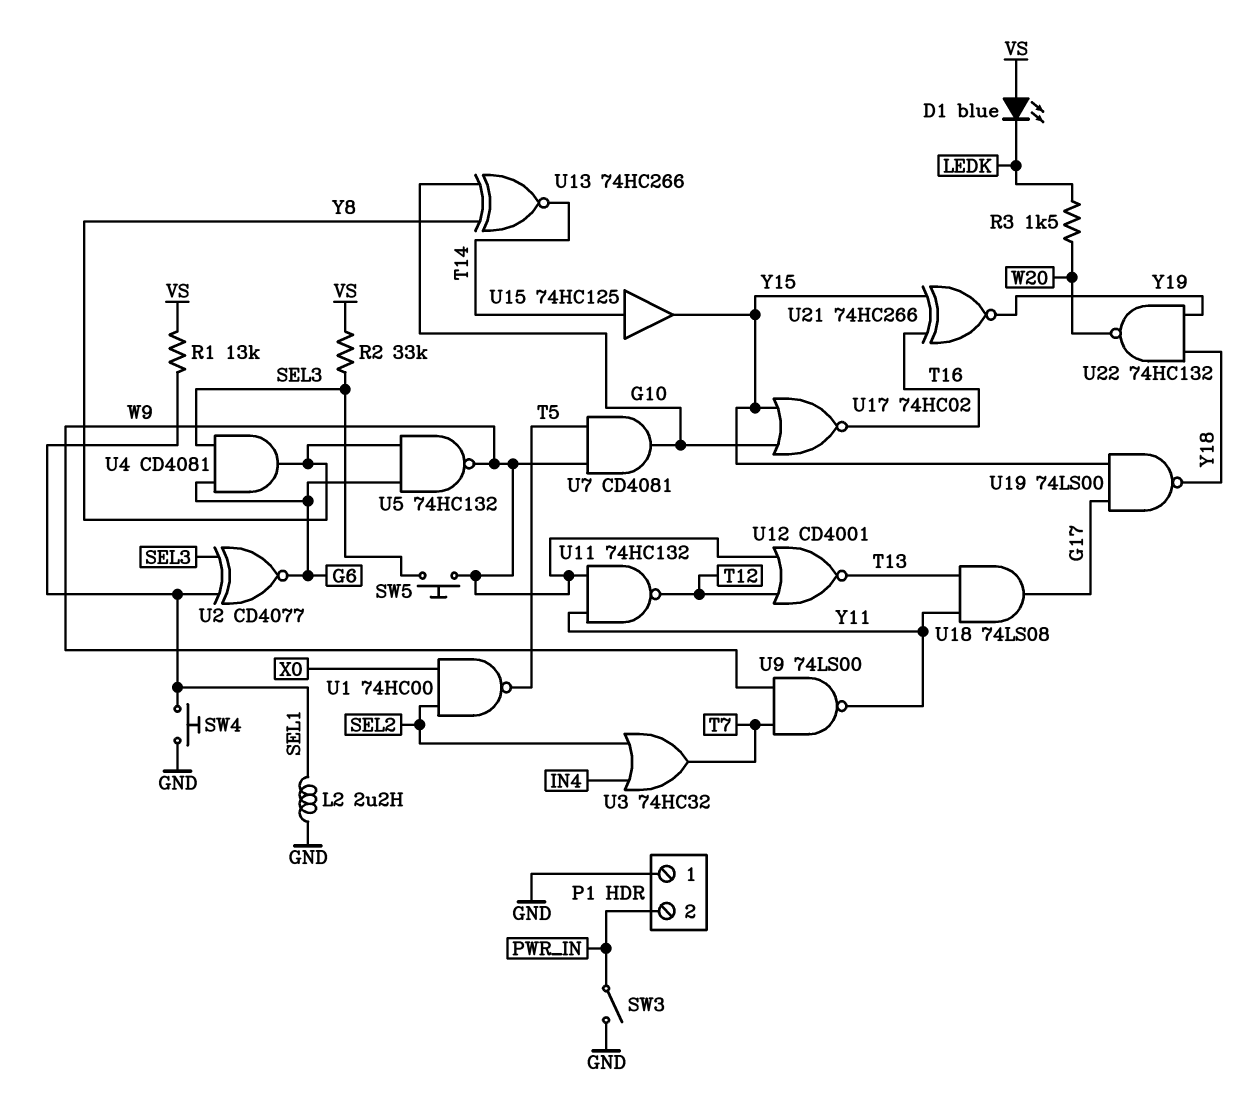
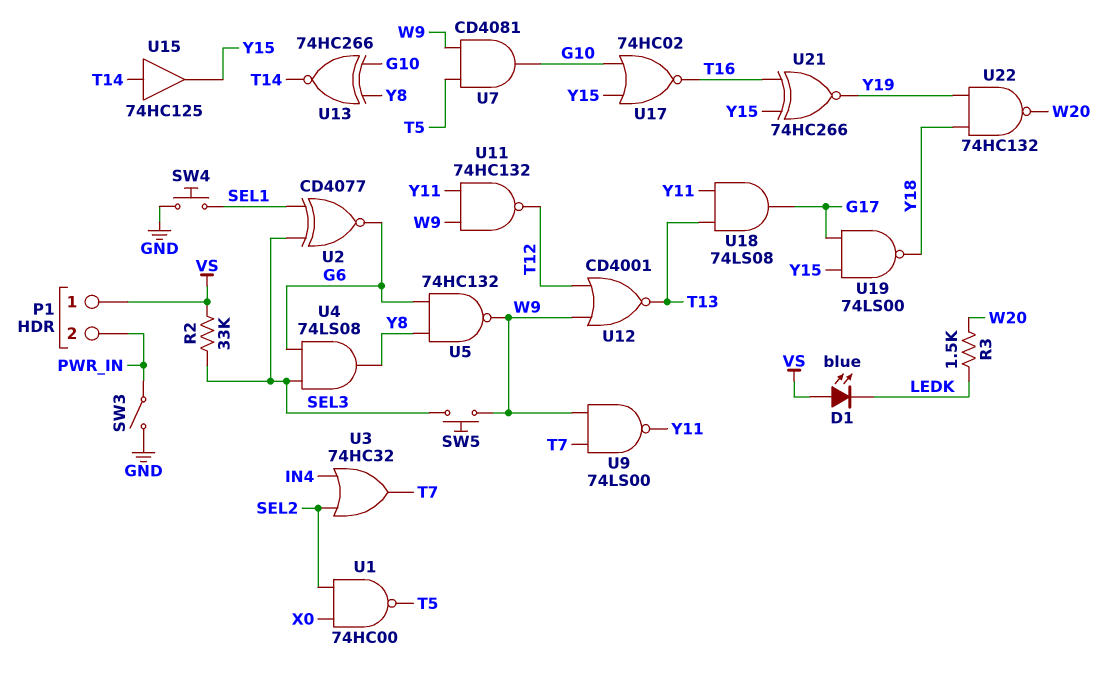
L2: 2.2uH (GND, SEL1) -> none
P1 pin 1: GND -> VS
R1: 13k (SEL1, VS) -> none
U4: AND CD4081 (in G6, in SEL3, out Y8) -> AND 74LS08 (in G6, in SEL3, out Y8)

